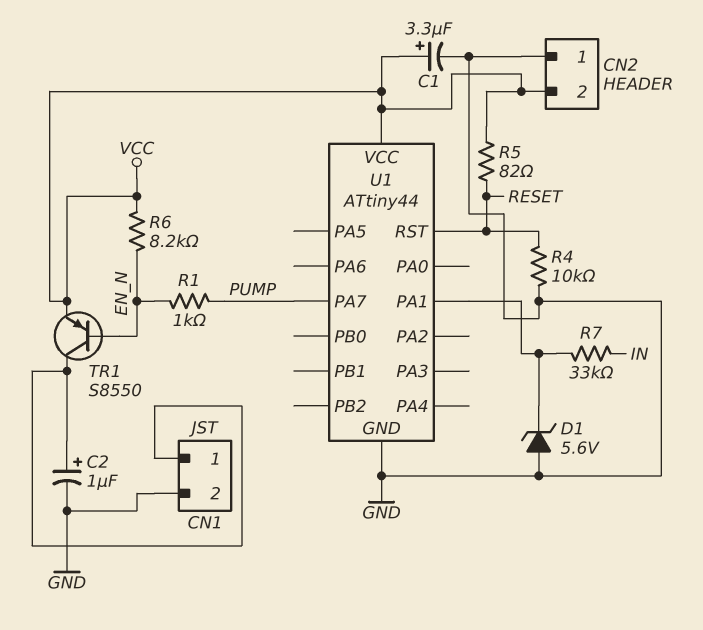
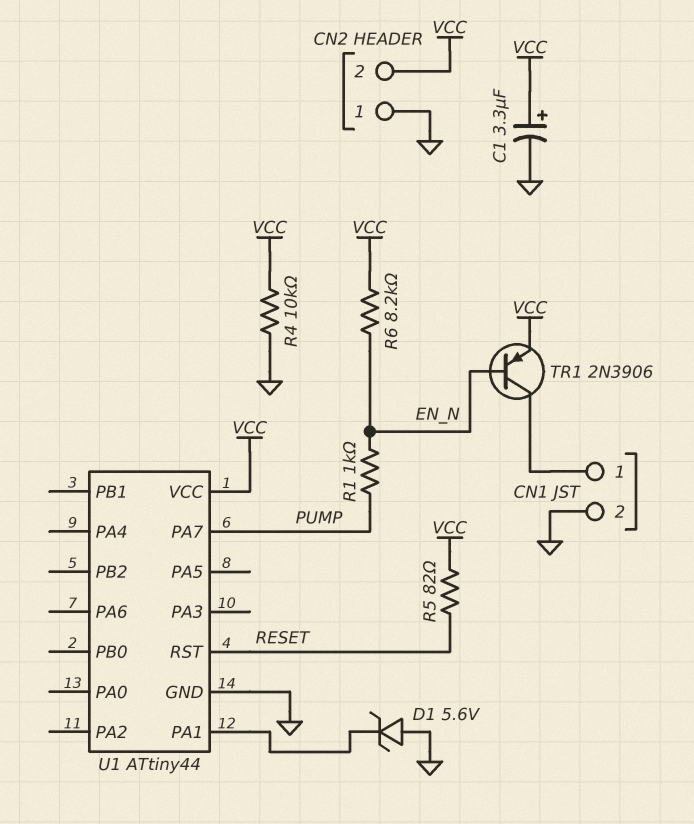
C2: 1uF (plus CN1/1, minus GND) -> none
R4: 10k (GND, RESET) -> 10k (GND, VCC)
R7: 33k (IN, U1/PA1) -> none
TR1: PNP S8550 (B EN_N, C CN1/1, E VCC) -> PNP 2N3906 (B EN_N, C CN1/1, E VCC)

